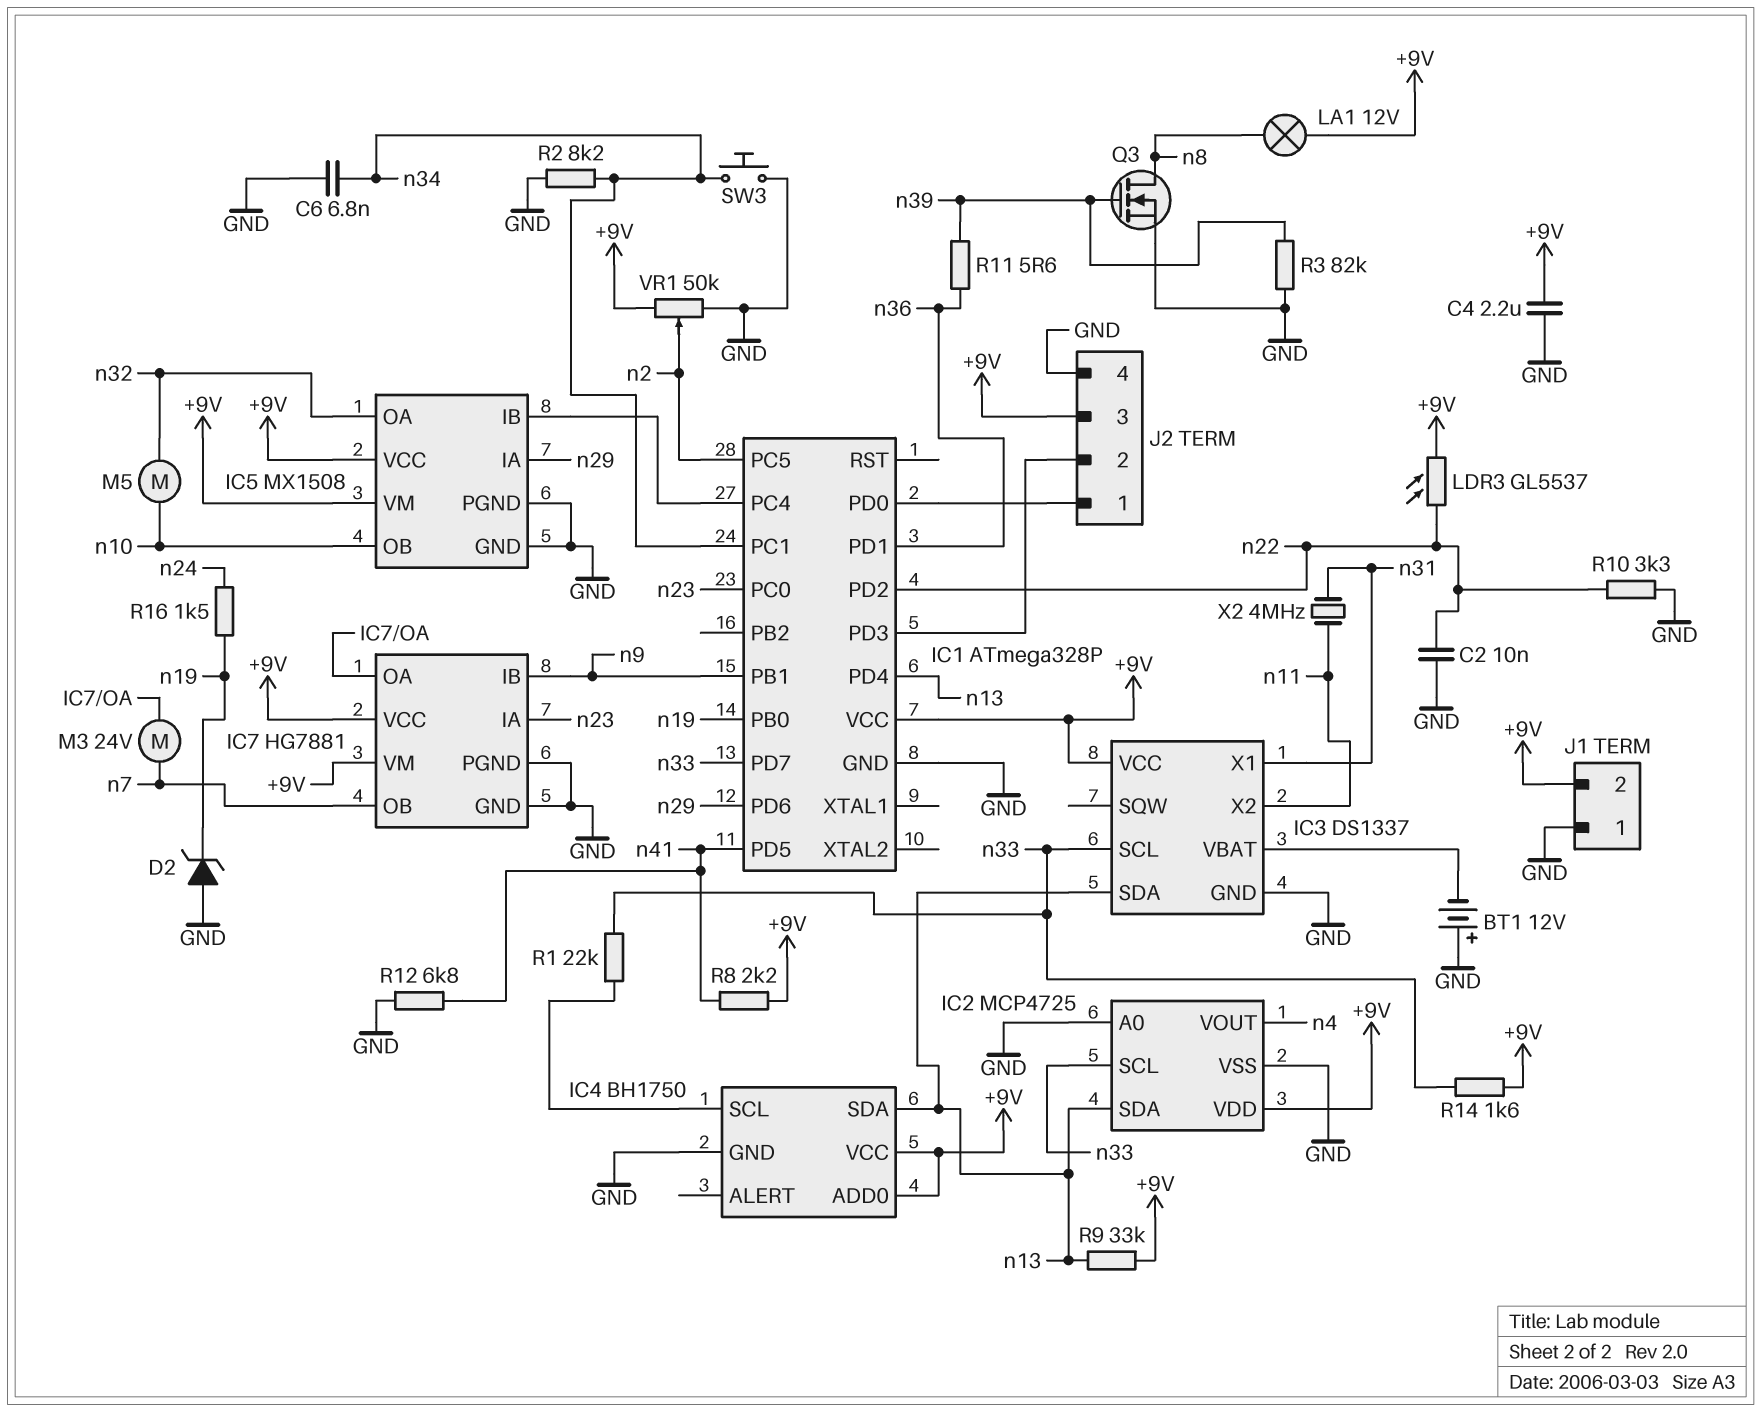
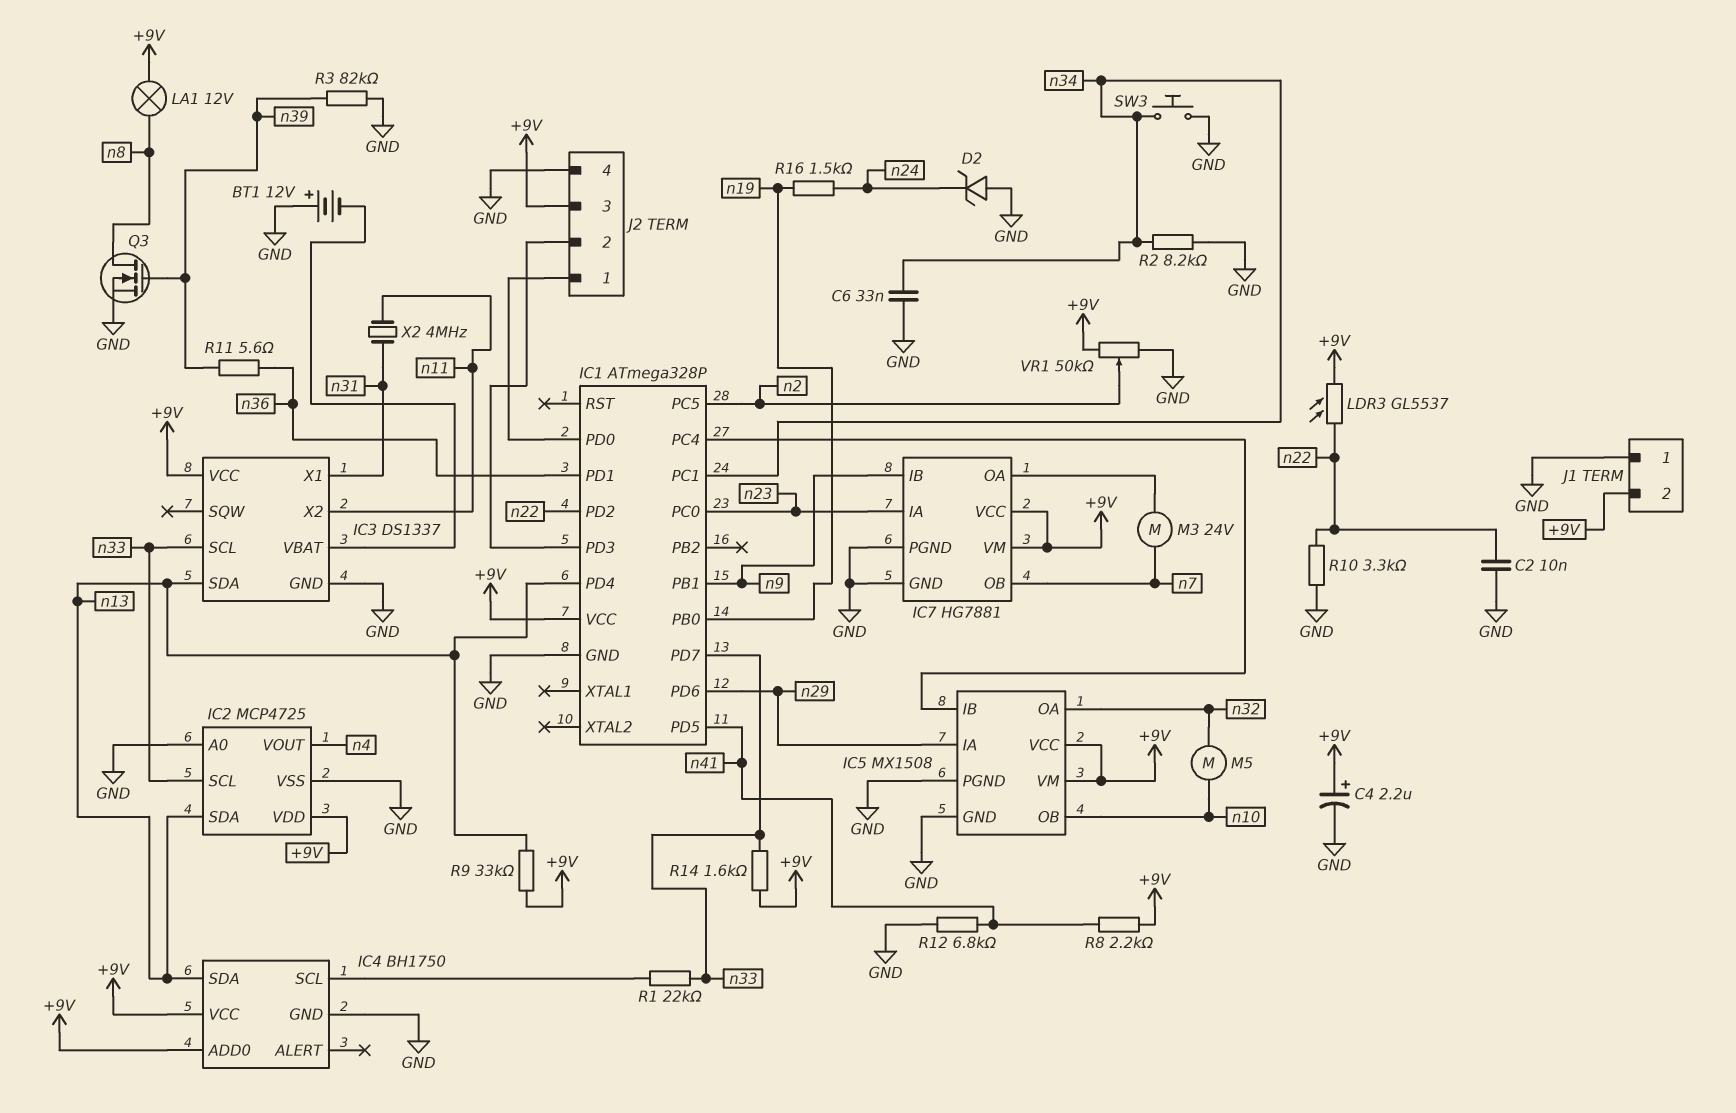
C4: 2.2uF (+9V, GND) -> 2.2uF (plus +9V, minus GND)
C6: 6.8nF (GND, n34) -> 33nF (GND, n34)
D2: zener (A GND, K n19) -> zener (A GND, K n24)

